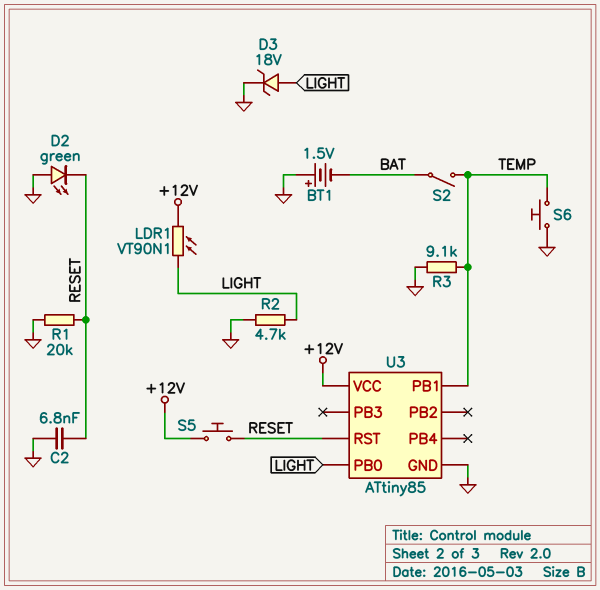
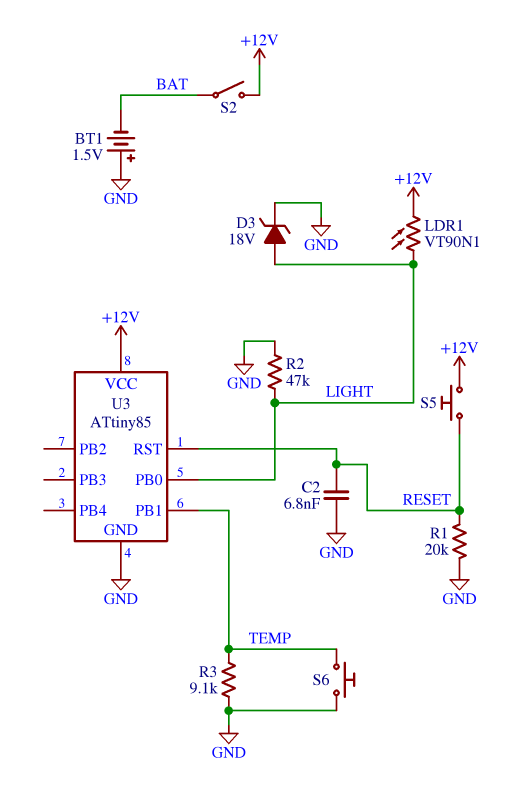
D2: LED green (A GND, K RESET) -> none
R2: 4.7k (GND, LIGHT) -> 47k (GND, LIGHT)
S2: switch (BAT, TEMP) -> switch (+12V, BAT)

